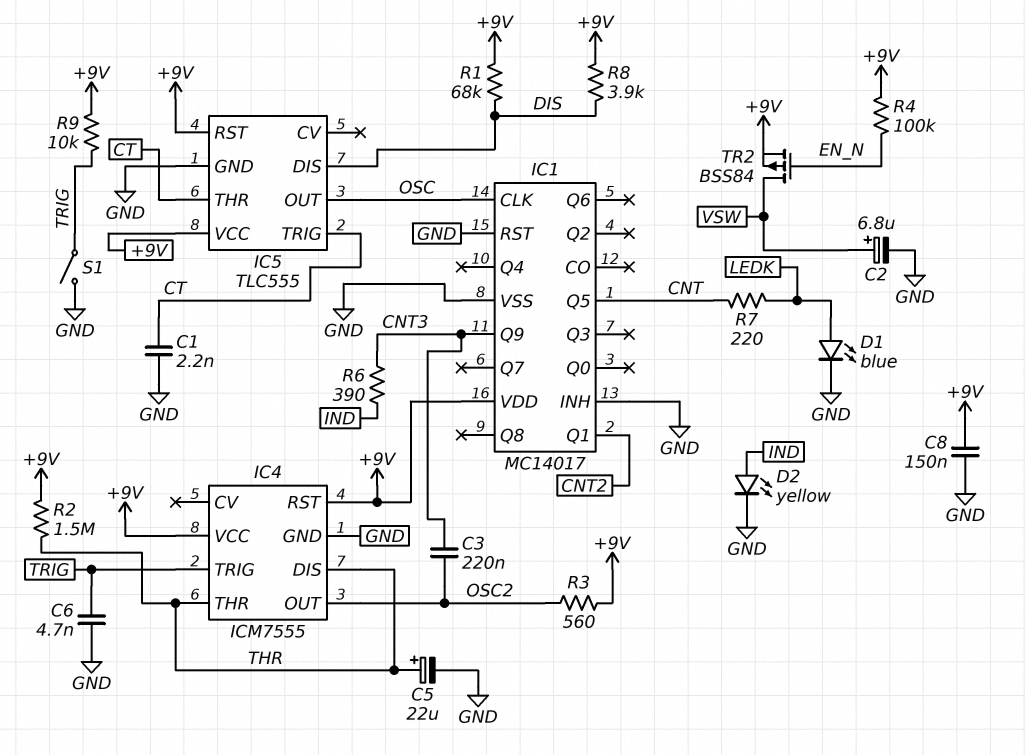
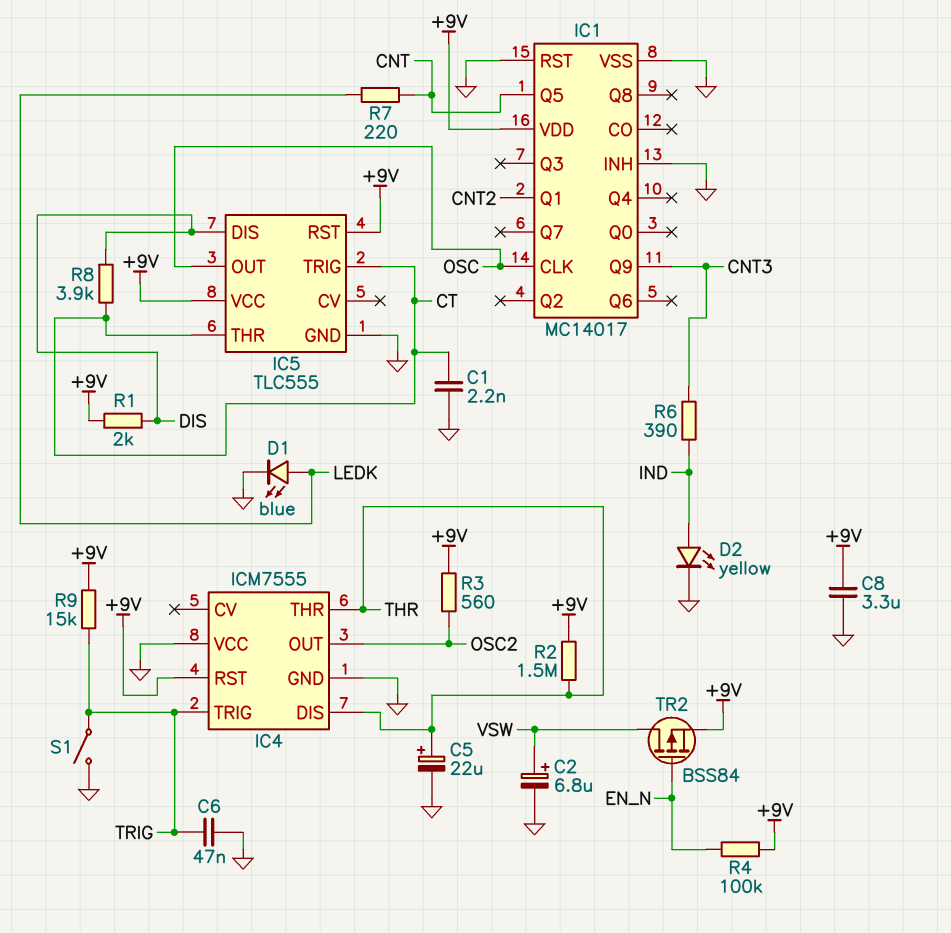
C3: 220nF (CNT3, OSC2) -> none
C6: 4.7nF (GND, TRIG) -> 47nF (GND, TRIG)
C8: 150nF (+9V, GND) -> 3.3uF (+9V, GND)
IC4 pin VCC: +9V -> GND
R1: 68k (+9V, DIS) -> 2k (+9V, DIS)
R8: 3.9k (+9V, DIS) -> 3.9k (CT, DIS)
R9: 10k (+9V, TRIG) -> 15k (+9V, TRIG)

